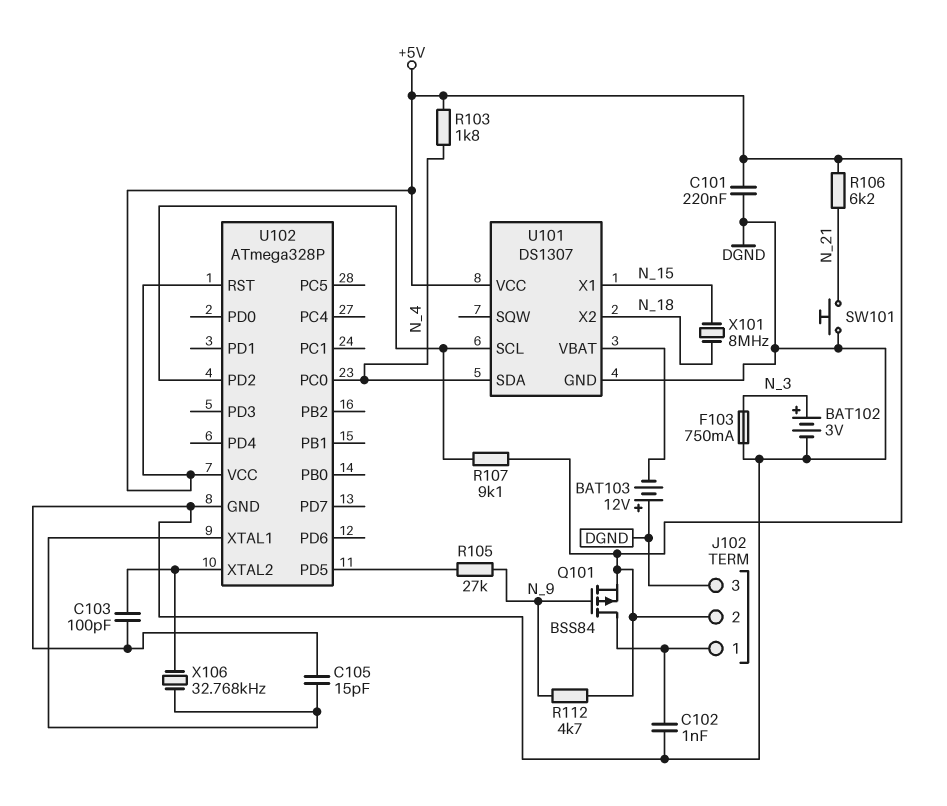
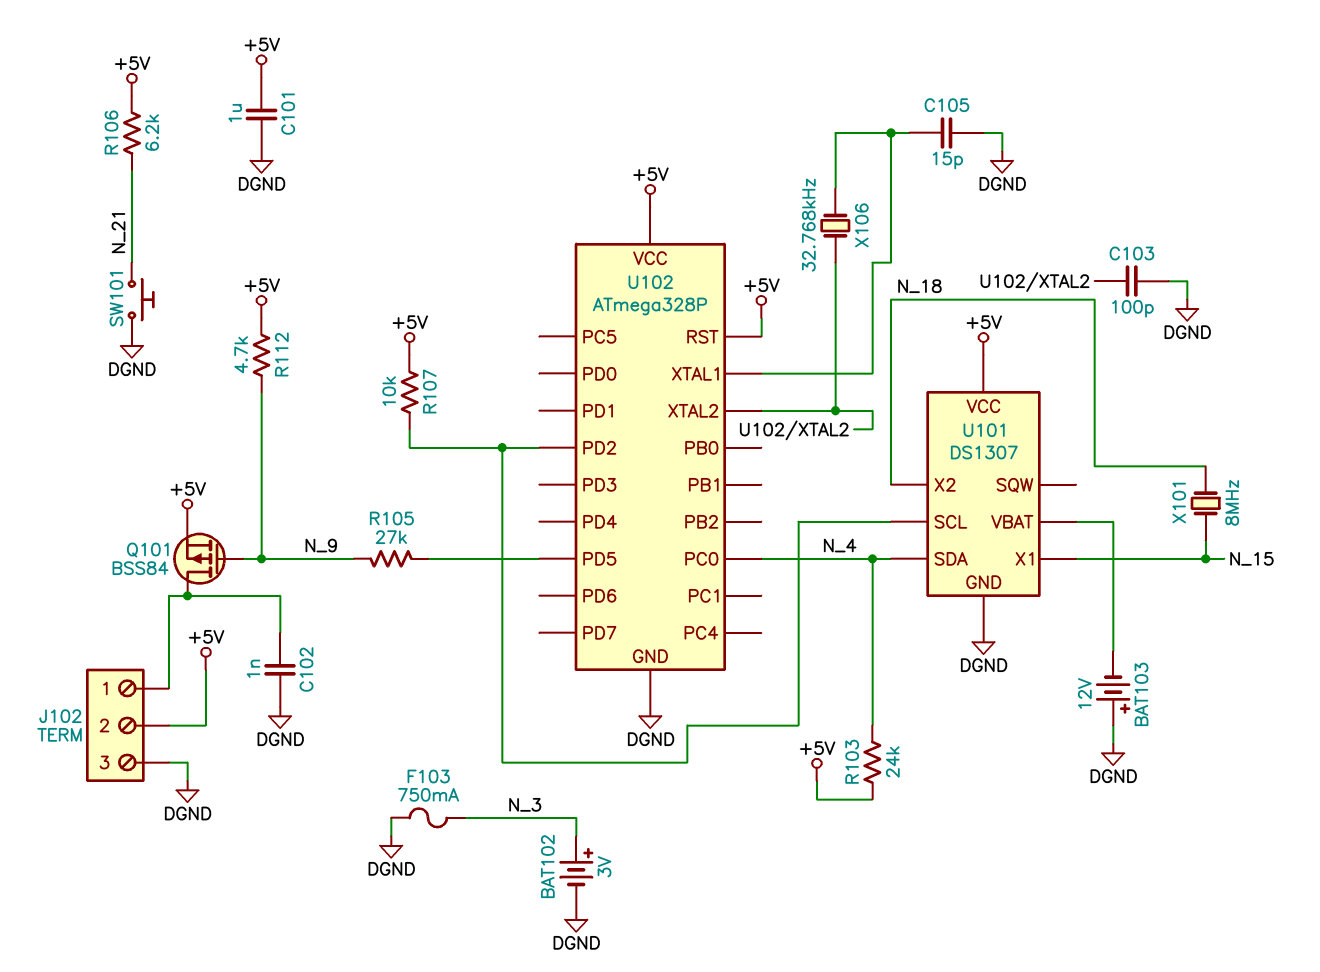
C101: 220nF (+5V, DGND) -> 1uF (+5V, DGND)
R103: 1.8k (+5V, N_4) -> 24k (+5V, N_4)
R107: 9.1k (+5V, U101/SCL) -> 10k (+5V, U101/SCL)

